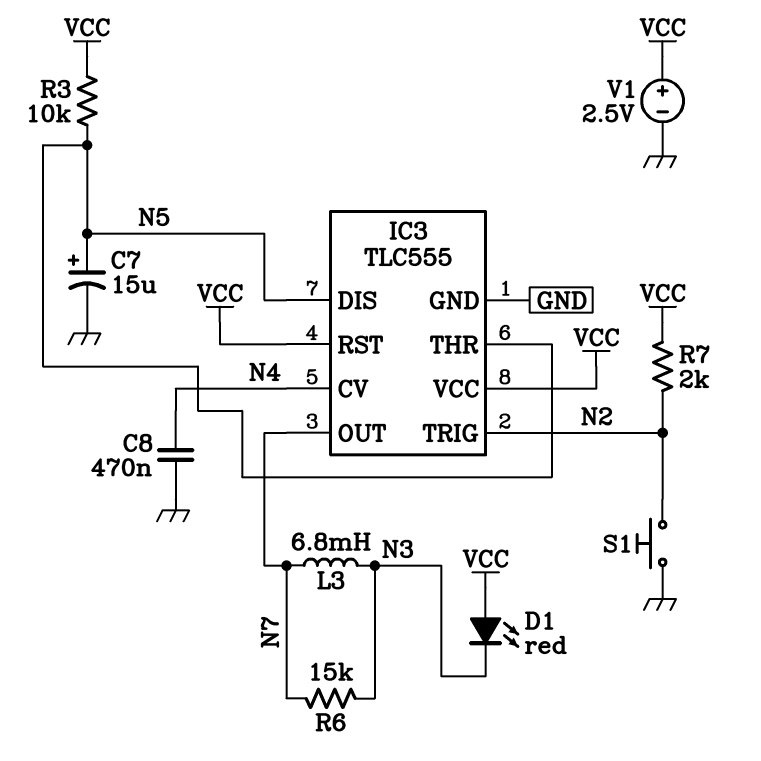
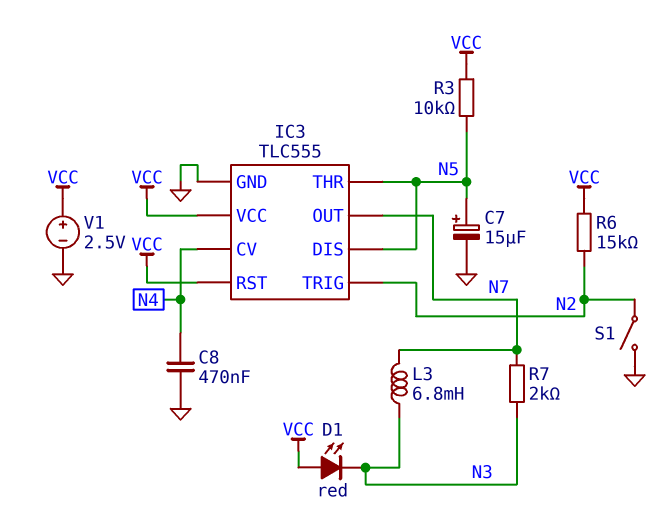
R6: 15k (N3, N7) -> 15k (N2, VCC)
R7: 2k (N2, VCC) -> 2k (N3, N7)
S1: button (GND, N2) -> switch (GND, N2)

